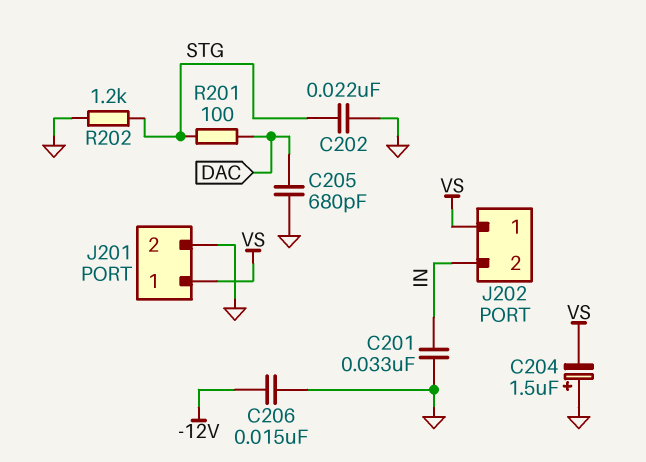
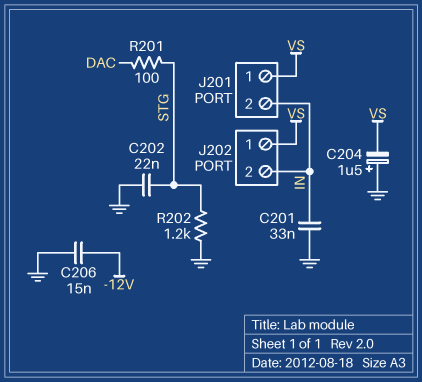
C205: 680pF (DAC, GND) -> none
J201 pin 2: GND -> IN

